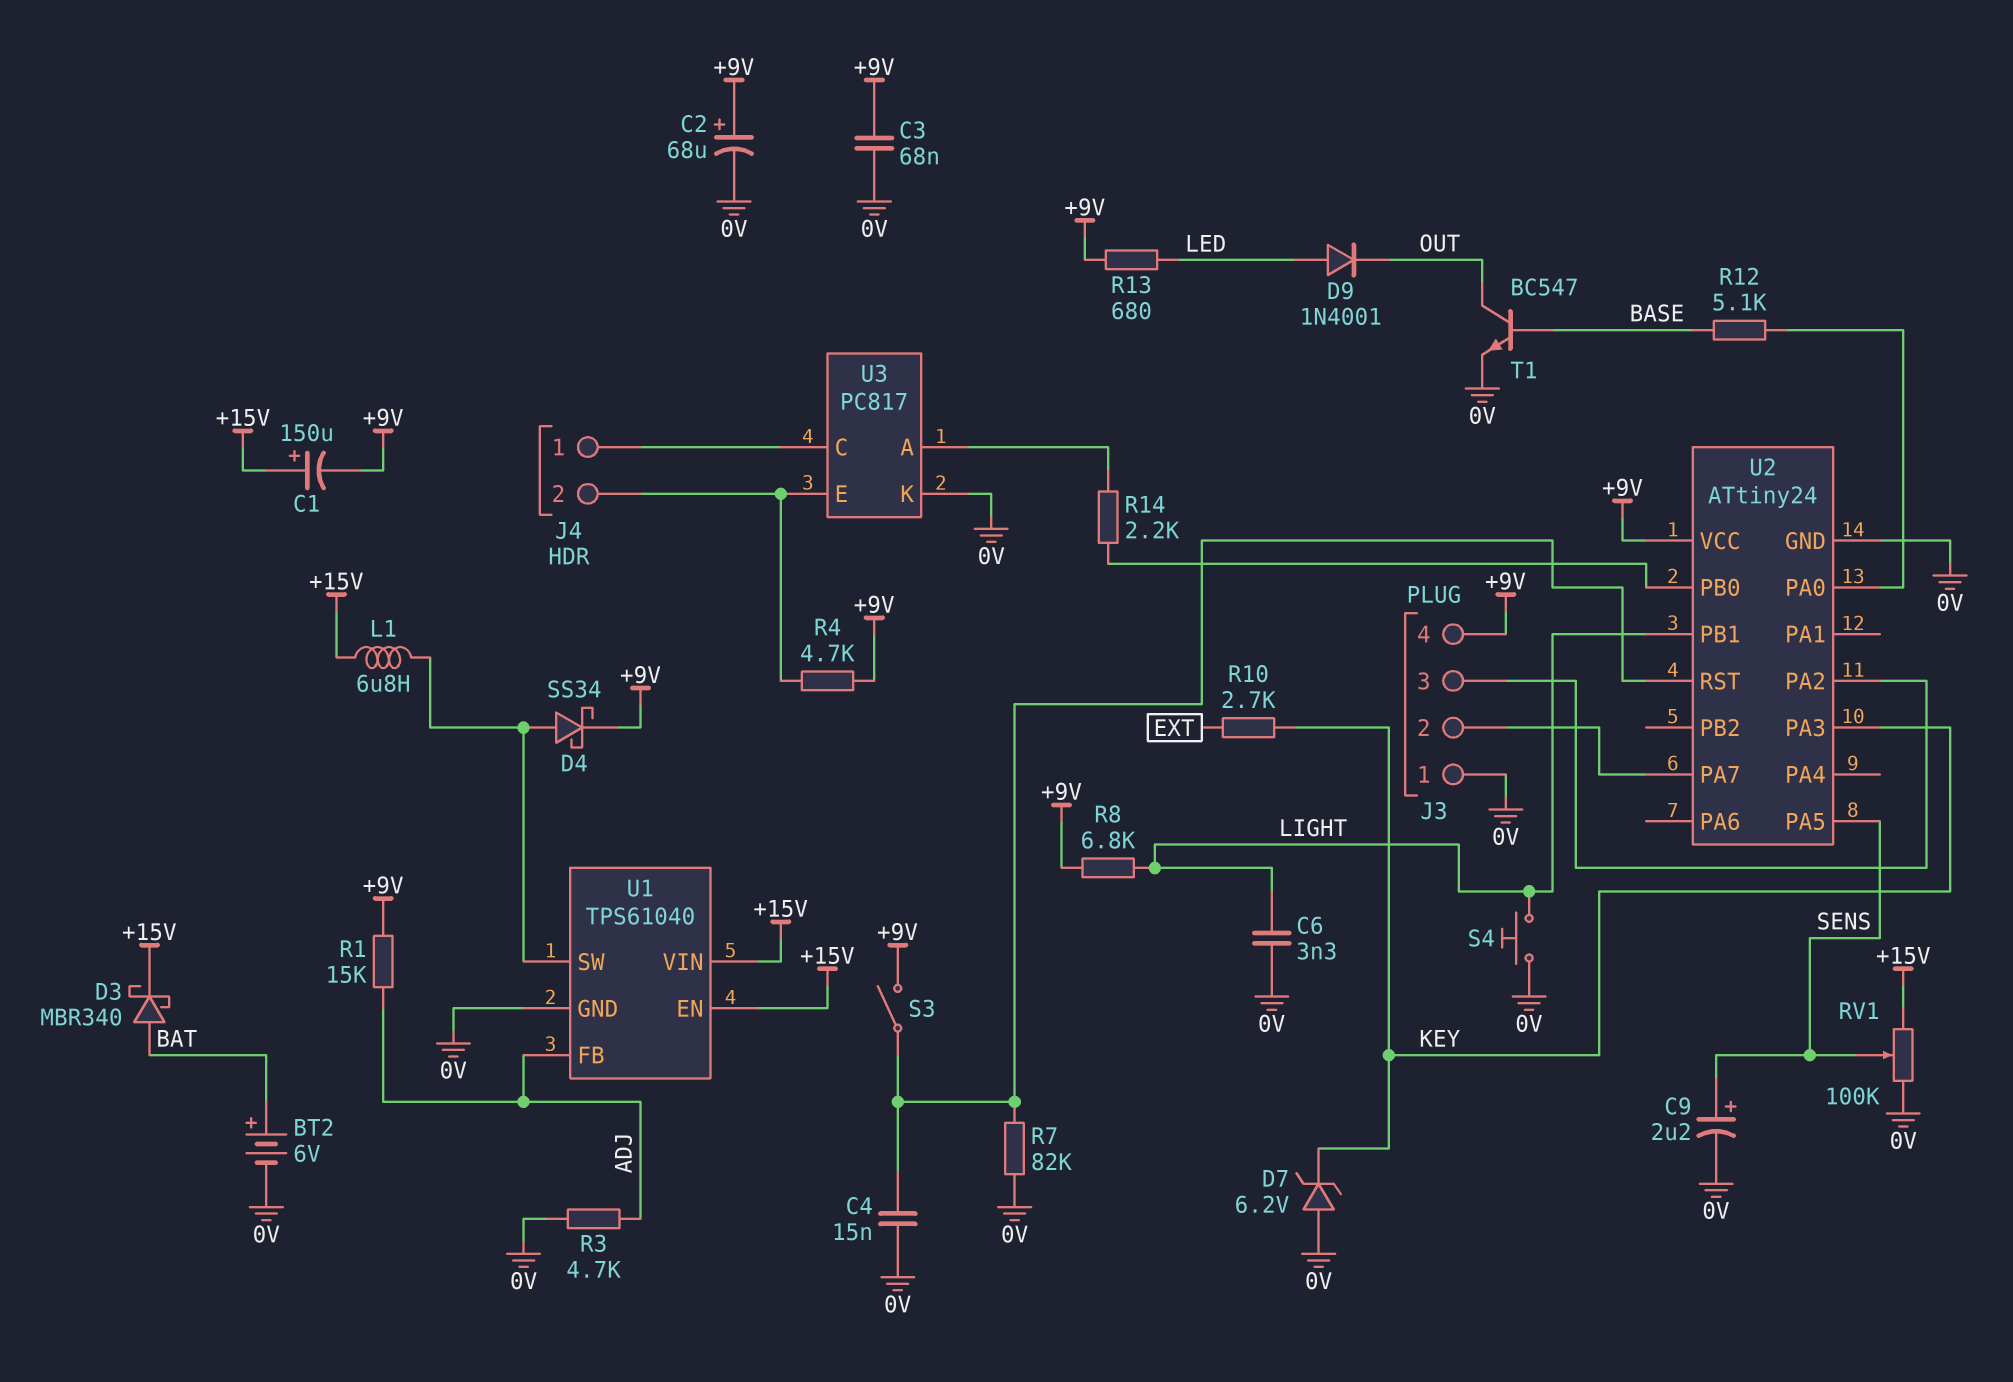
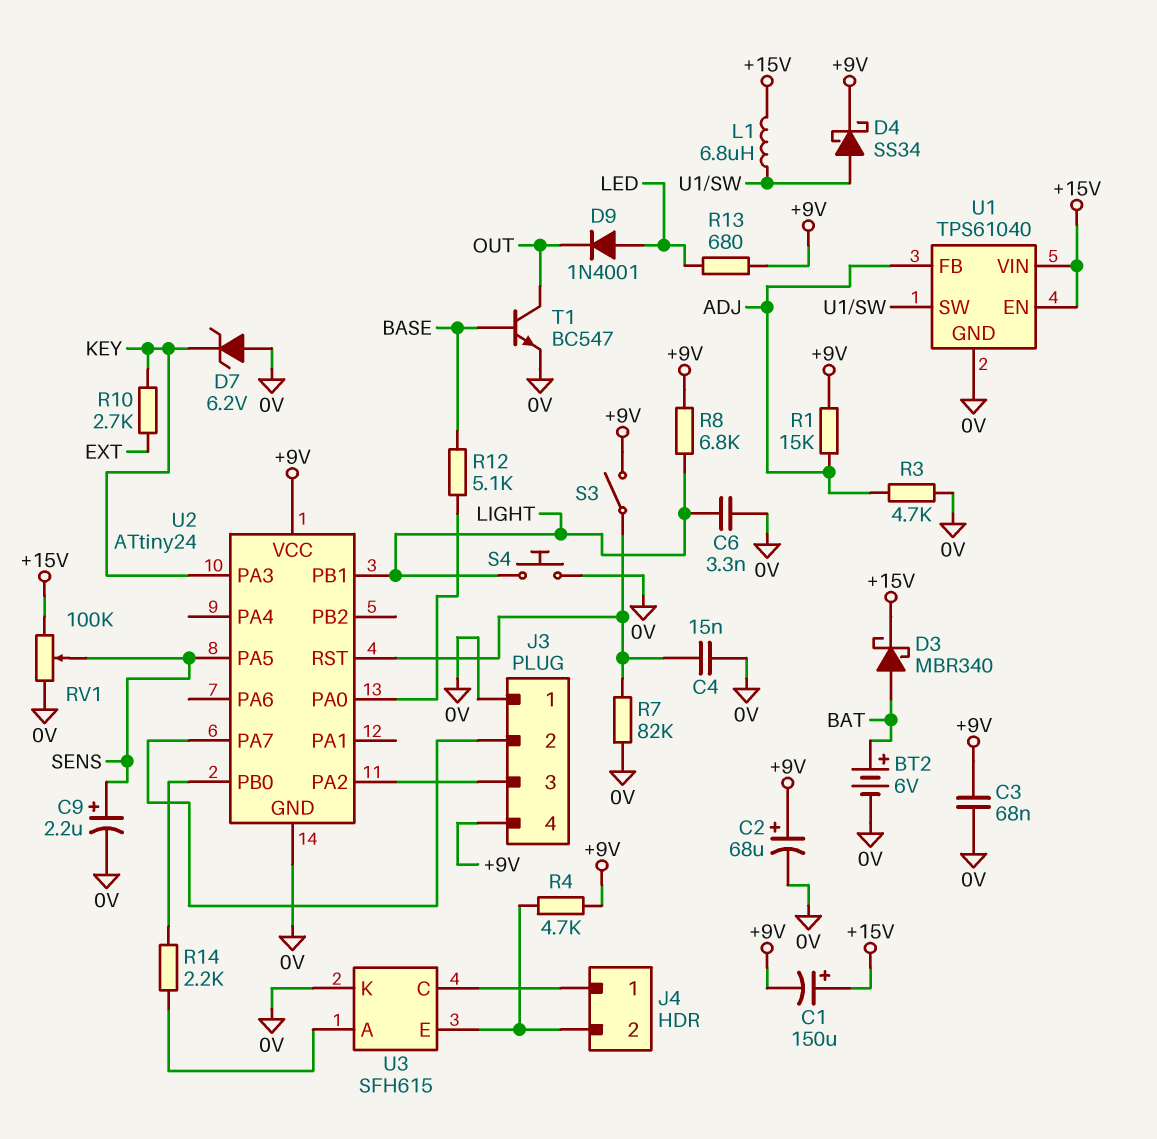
U3: PC817 -> SFH615

